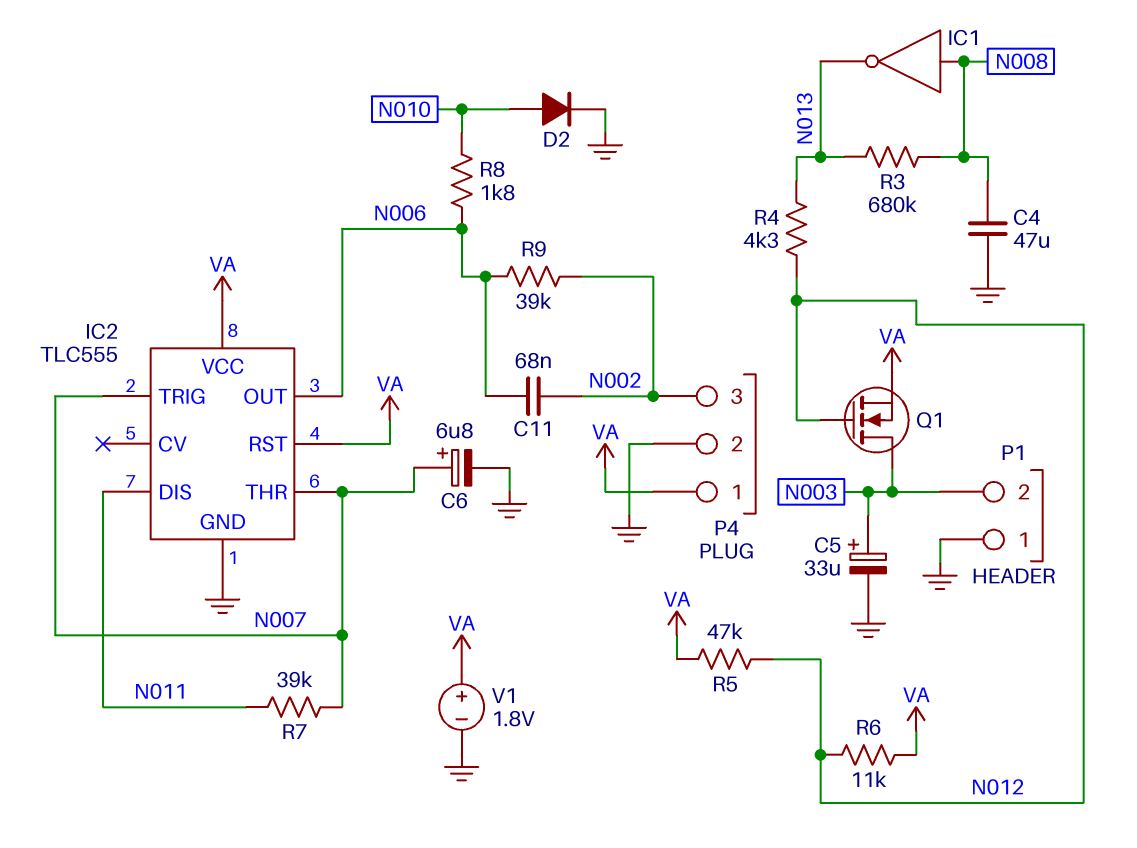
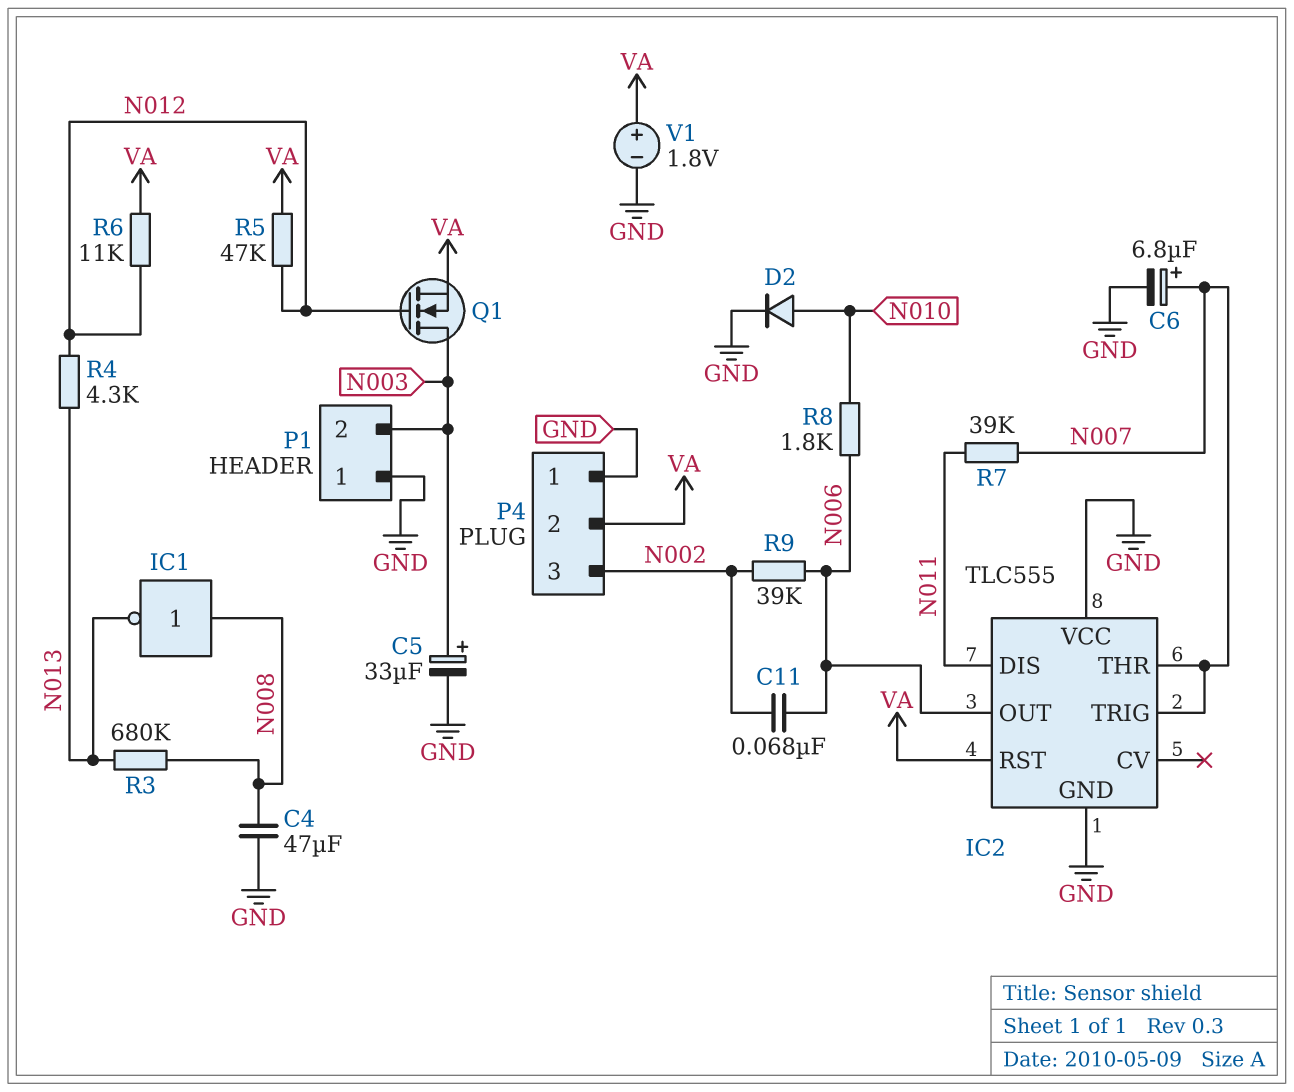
IC2 pin VCC: VA -> GND
P4 pin 1: VA -> GND
P4 pin 2: GND -> VA

